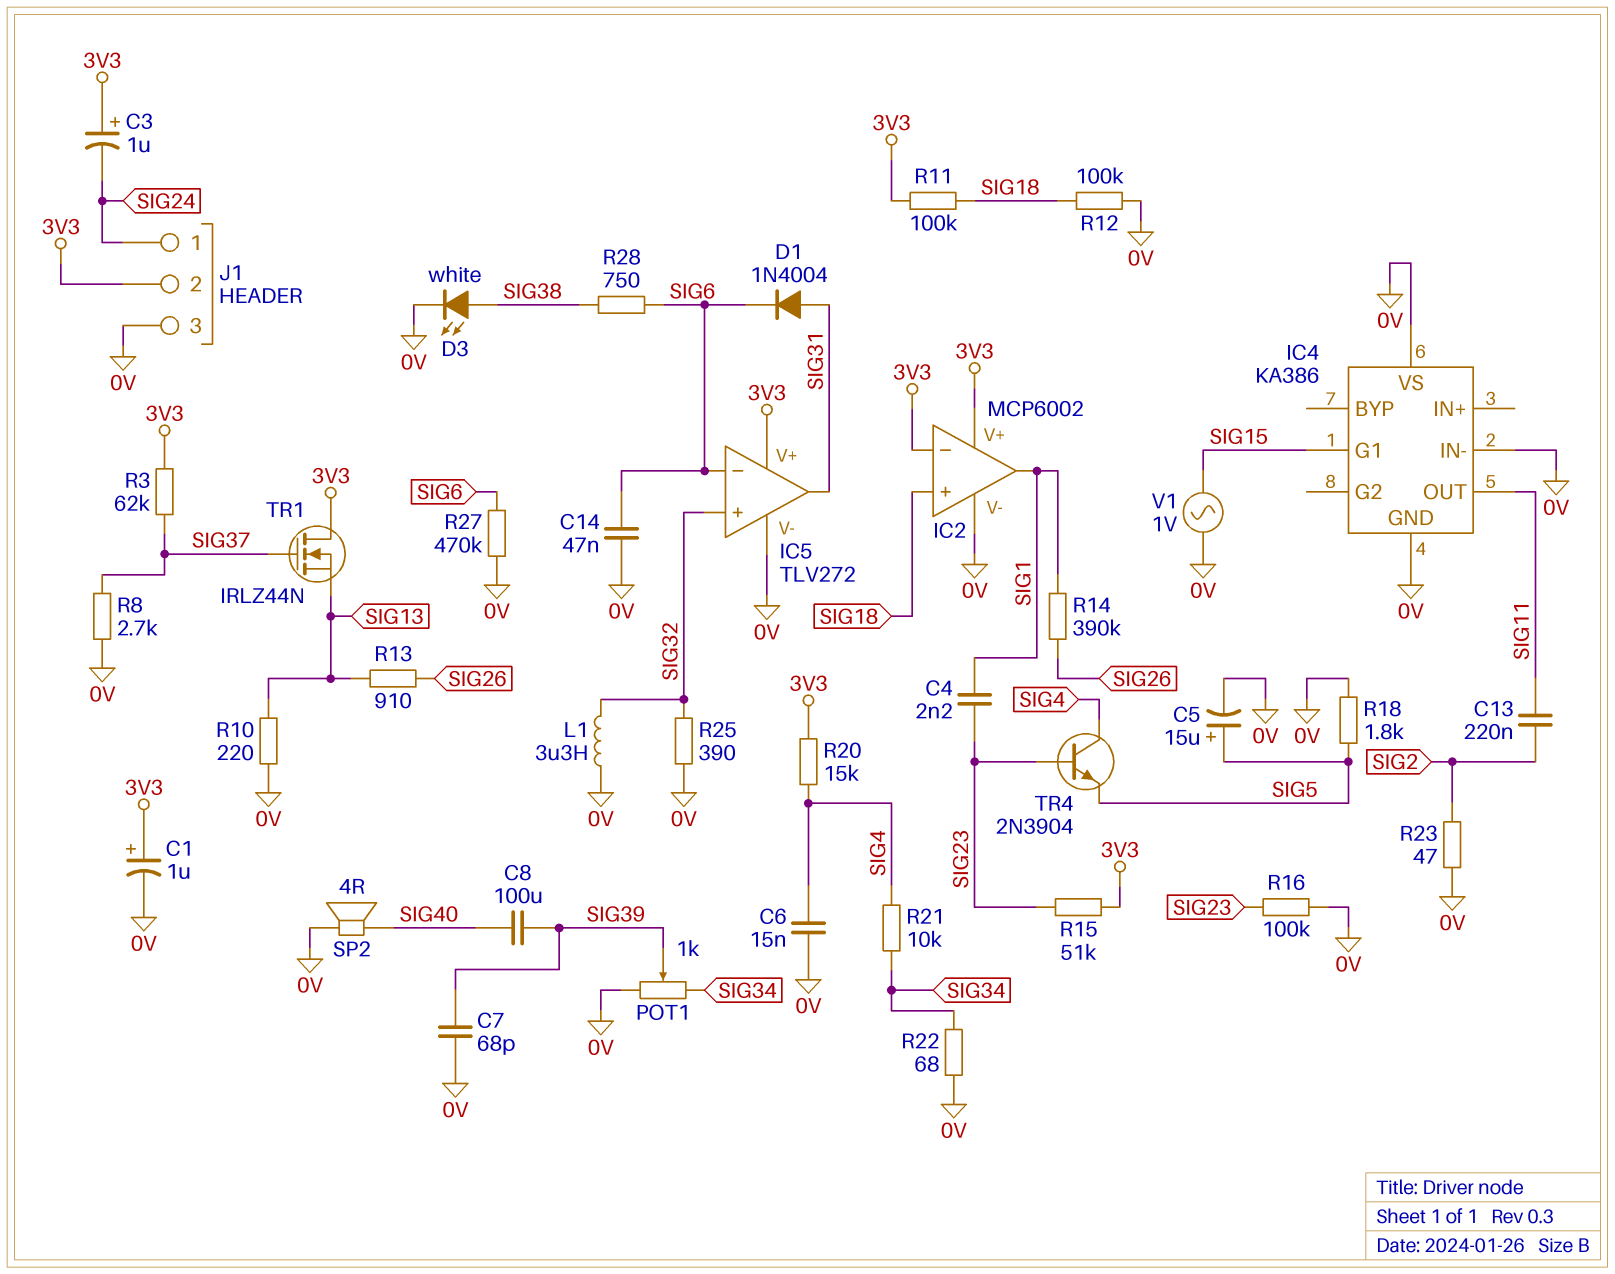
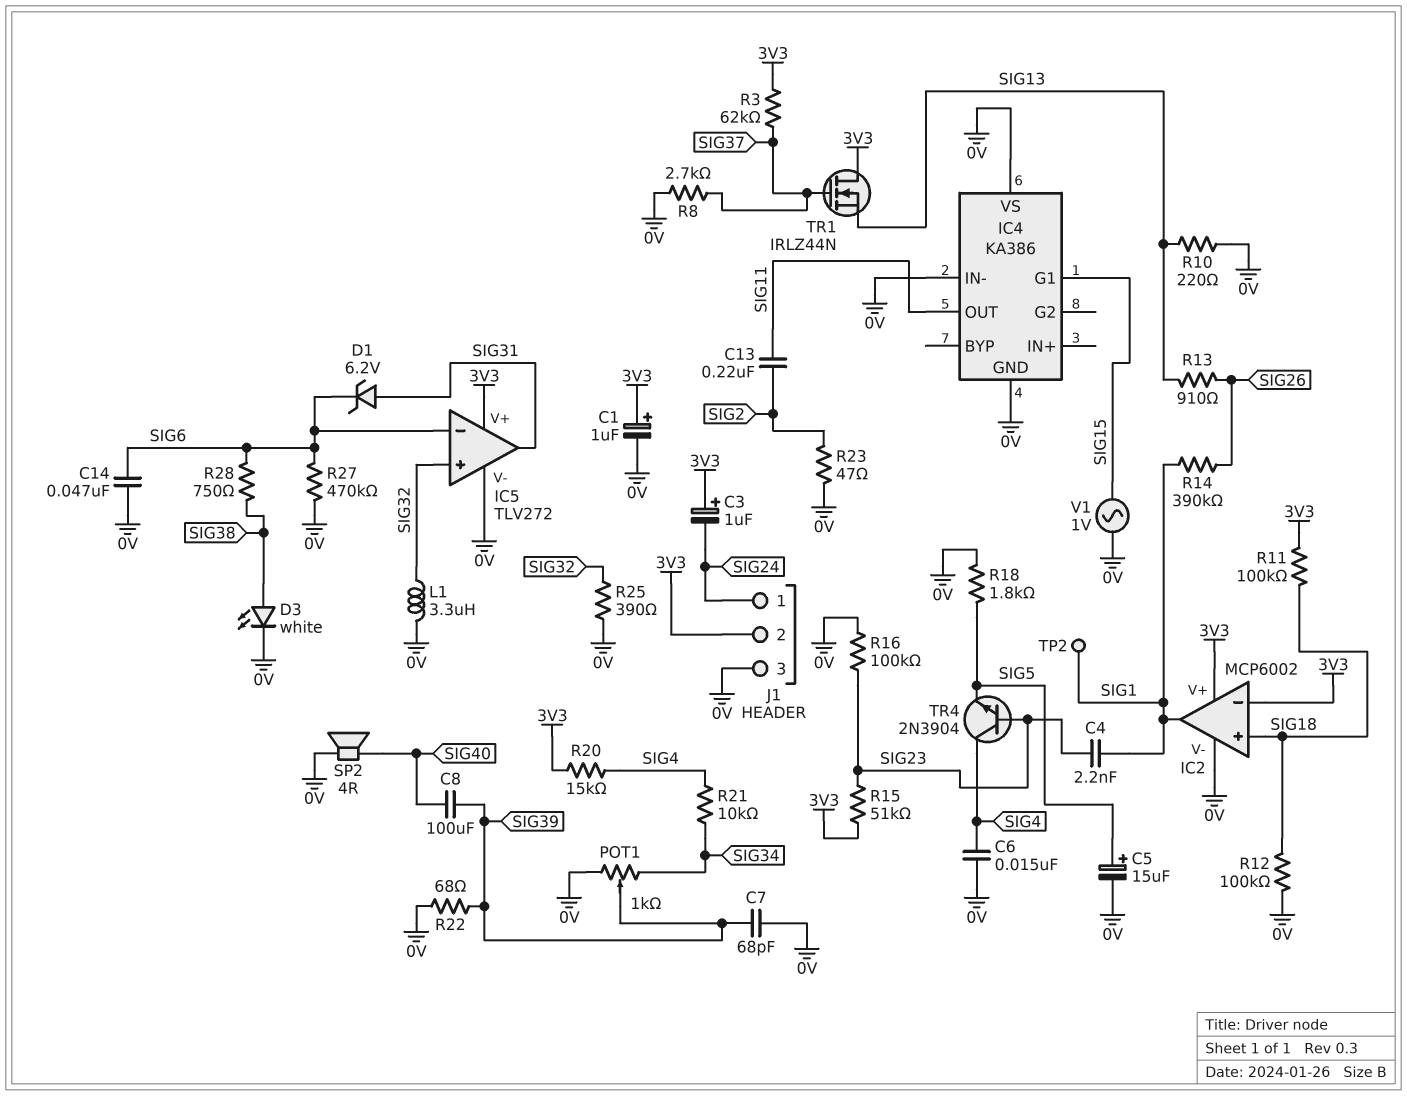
D1: diode 1N4004 (A SIG31, K SIG6) -> zener 6.2V (A SIG31, K SIG6)
R22: 68 (0V, SIG34) -> 68 (0V, SIG39)
TP2: none -> test point (SIG1)

